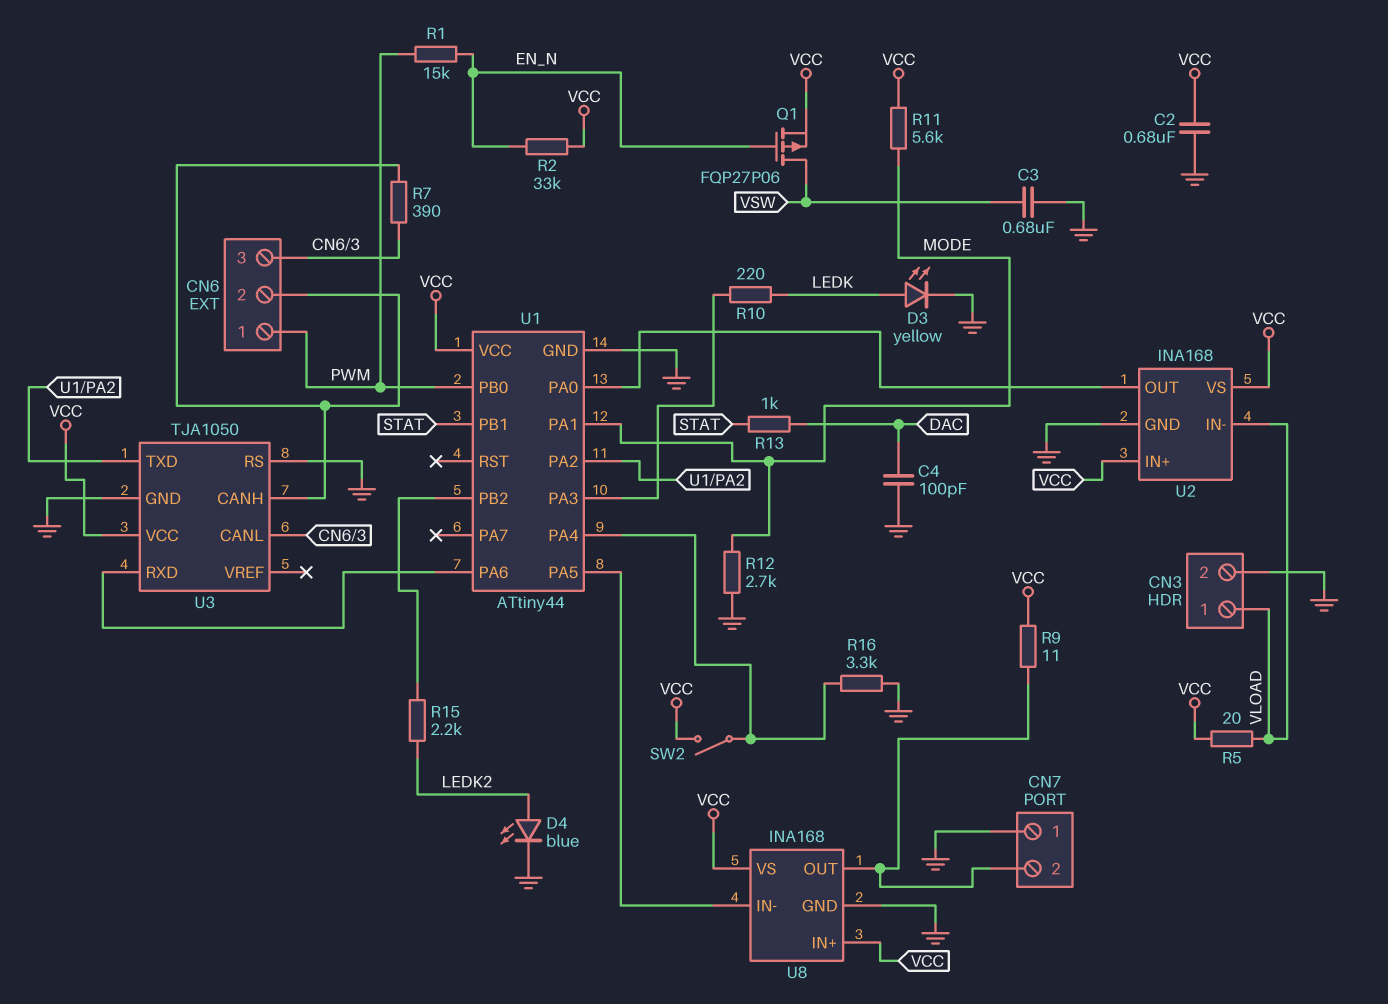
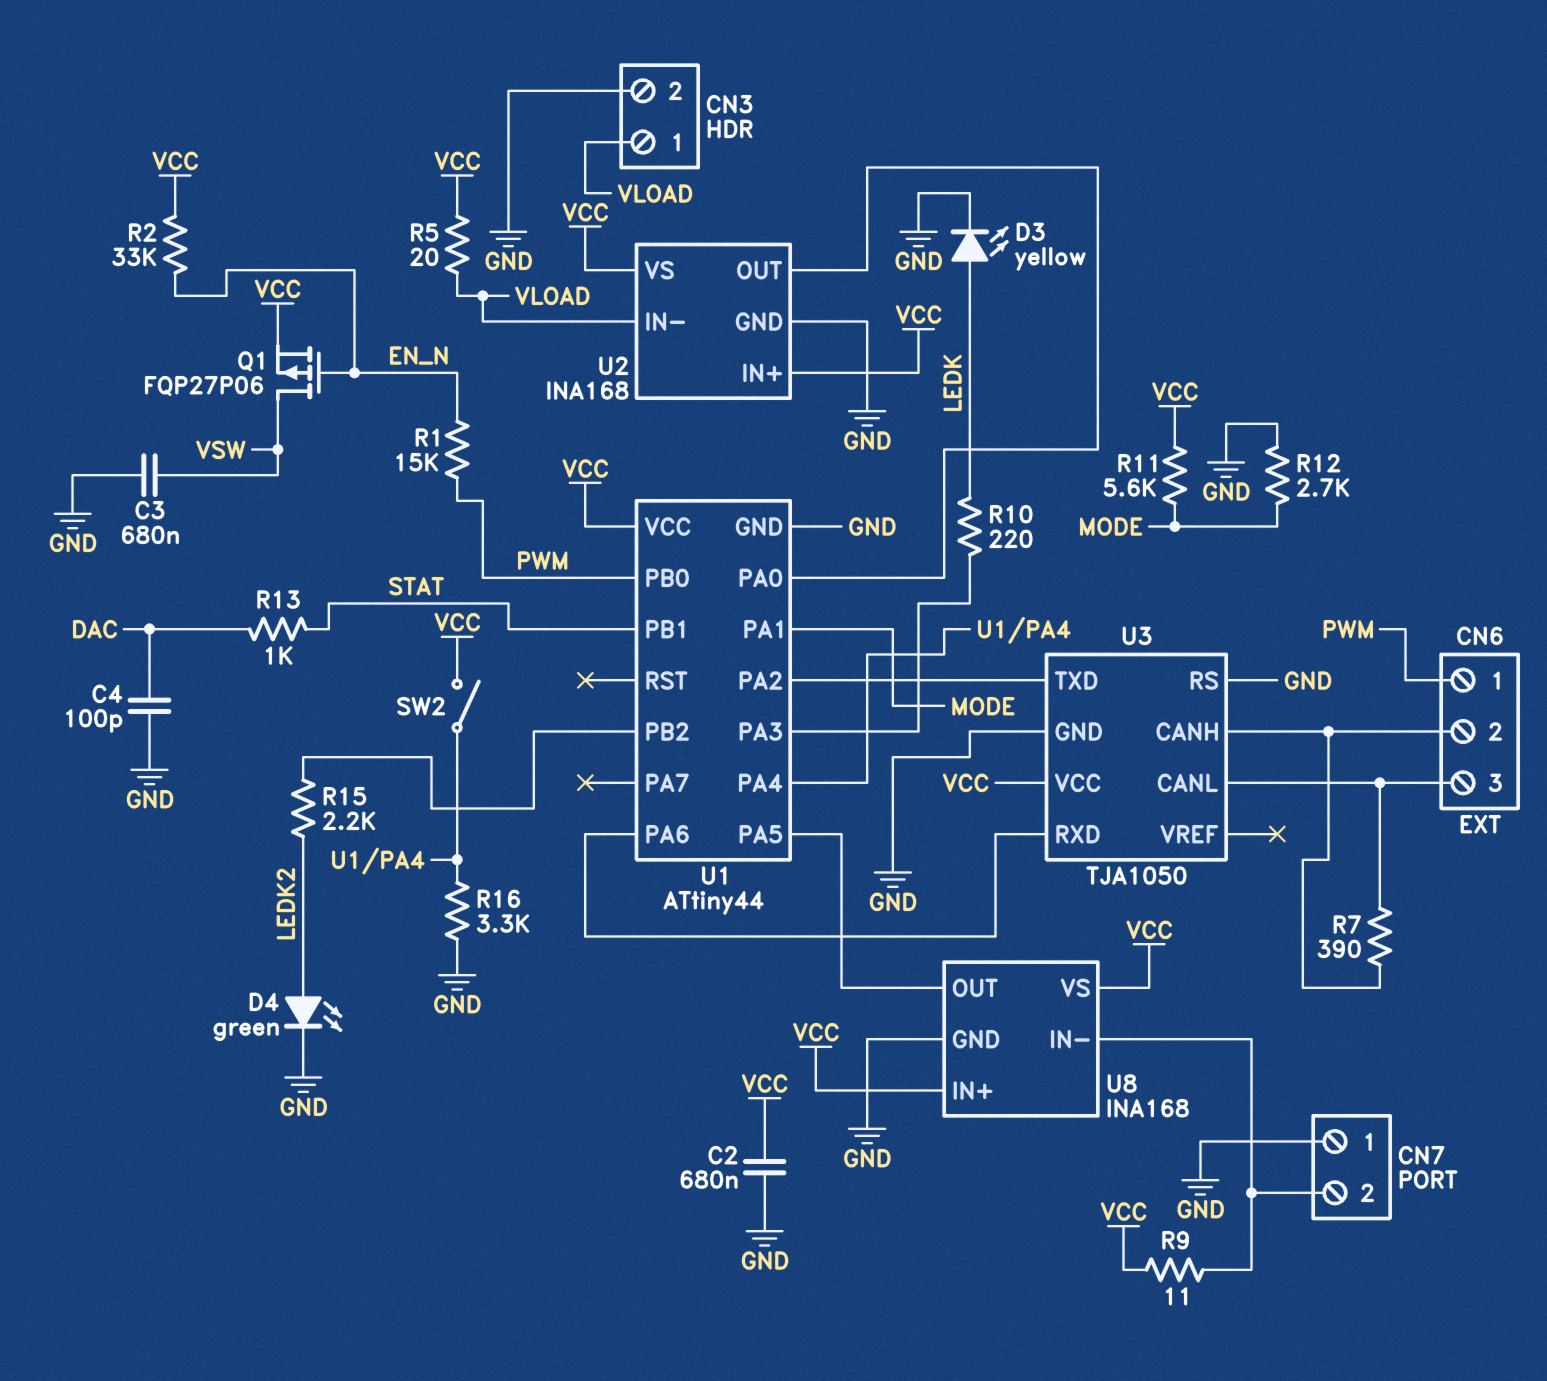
D4: LED blue (A LEDK2, K GND) -> LED green (A LEDK2, K GND)
U8 pin IN-: U1/PA5 -> CN7/2
U8 pin OUT: CN7/2 -> U1/PA5

